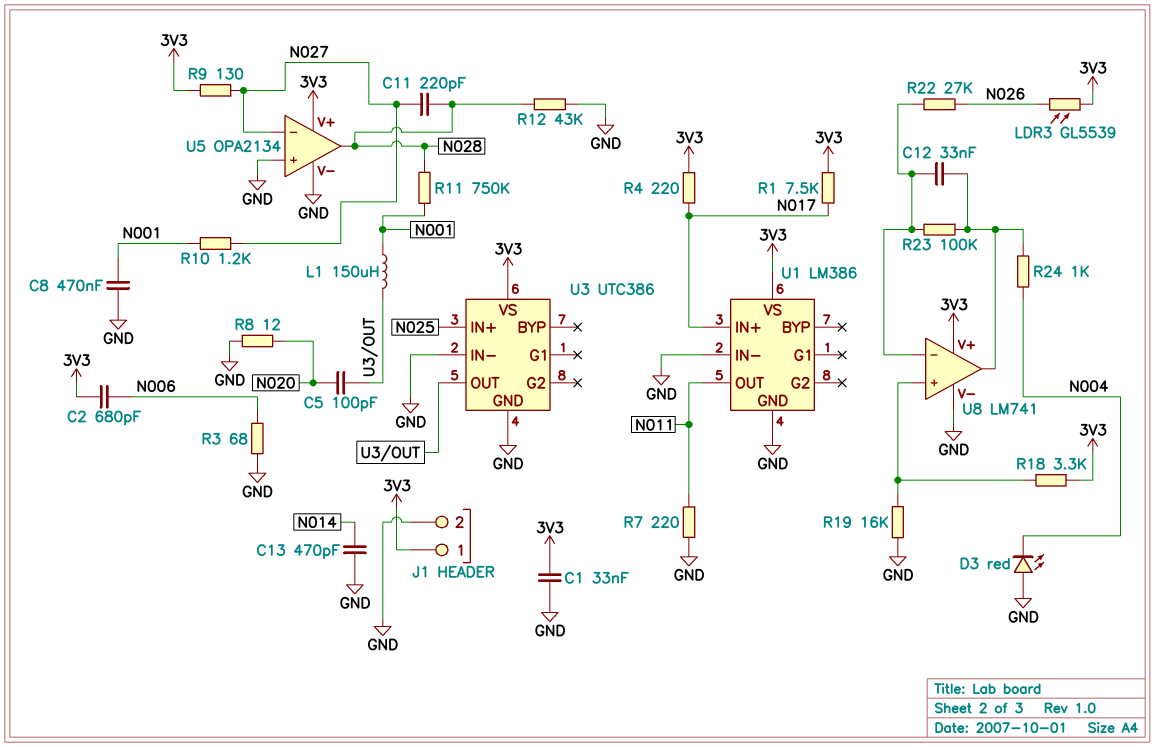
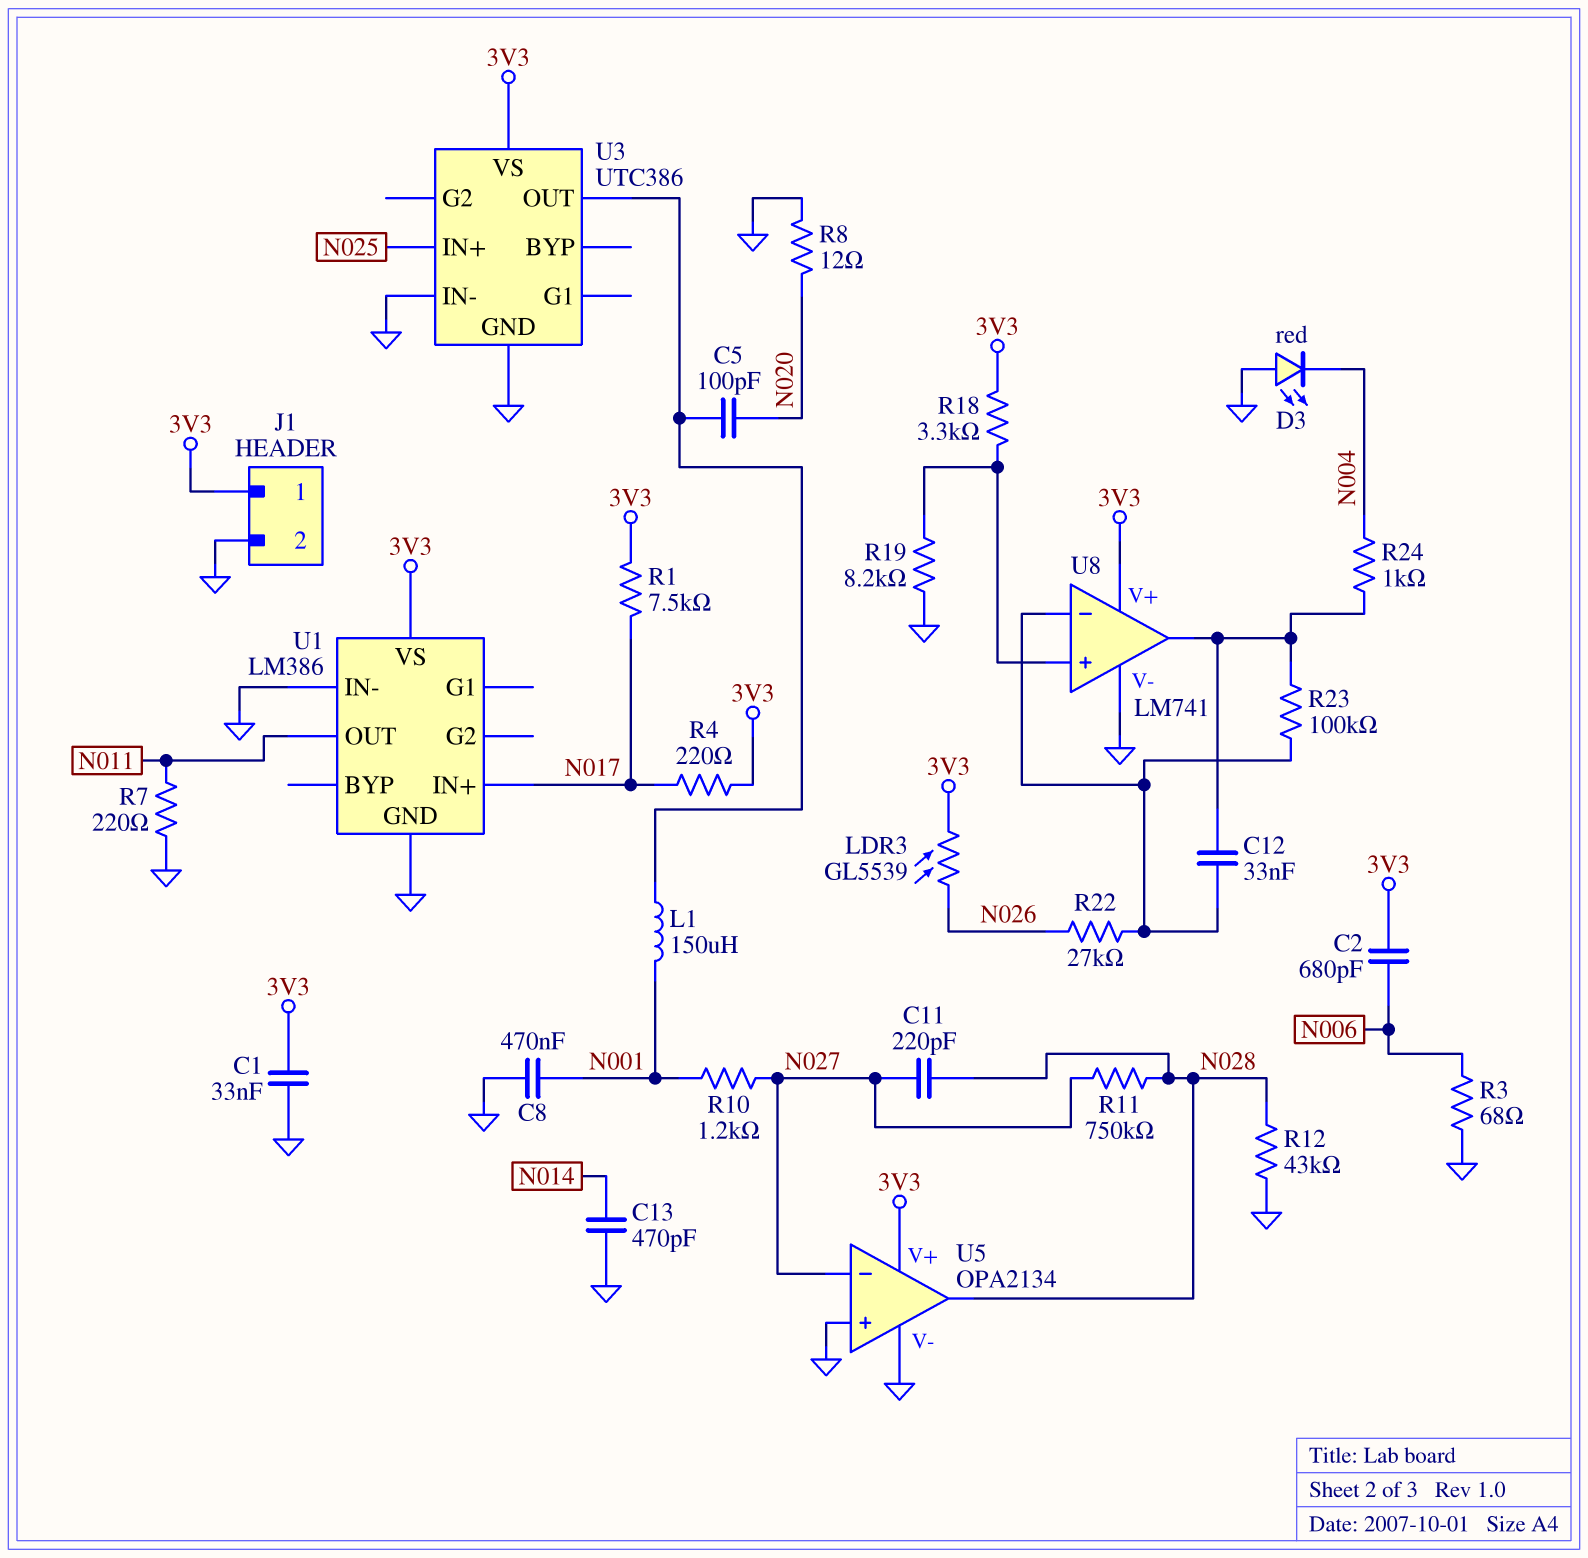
R9: 130 (3V3, N027) -> none
R11: 750k (N001, N028) -> 750k (N027, N028)
R19: 16k (GND, U8/in+) -> 8.2k (GND, U8/in+)

